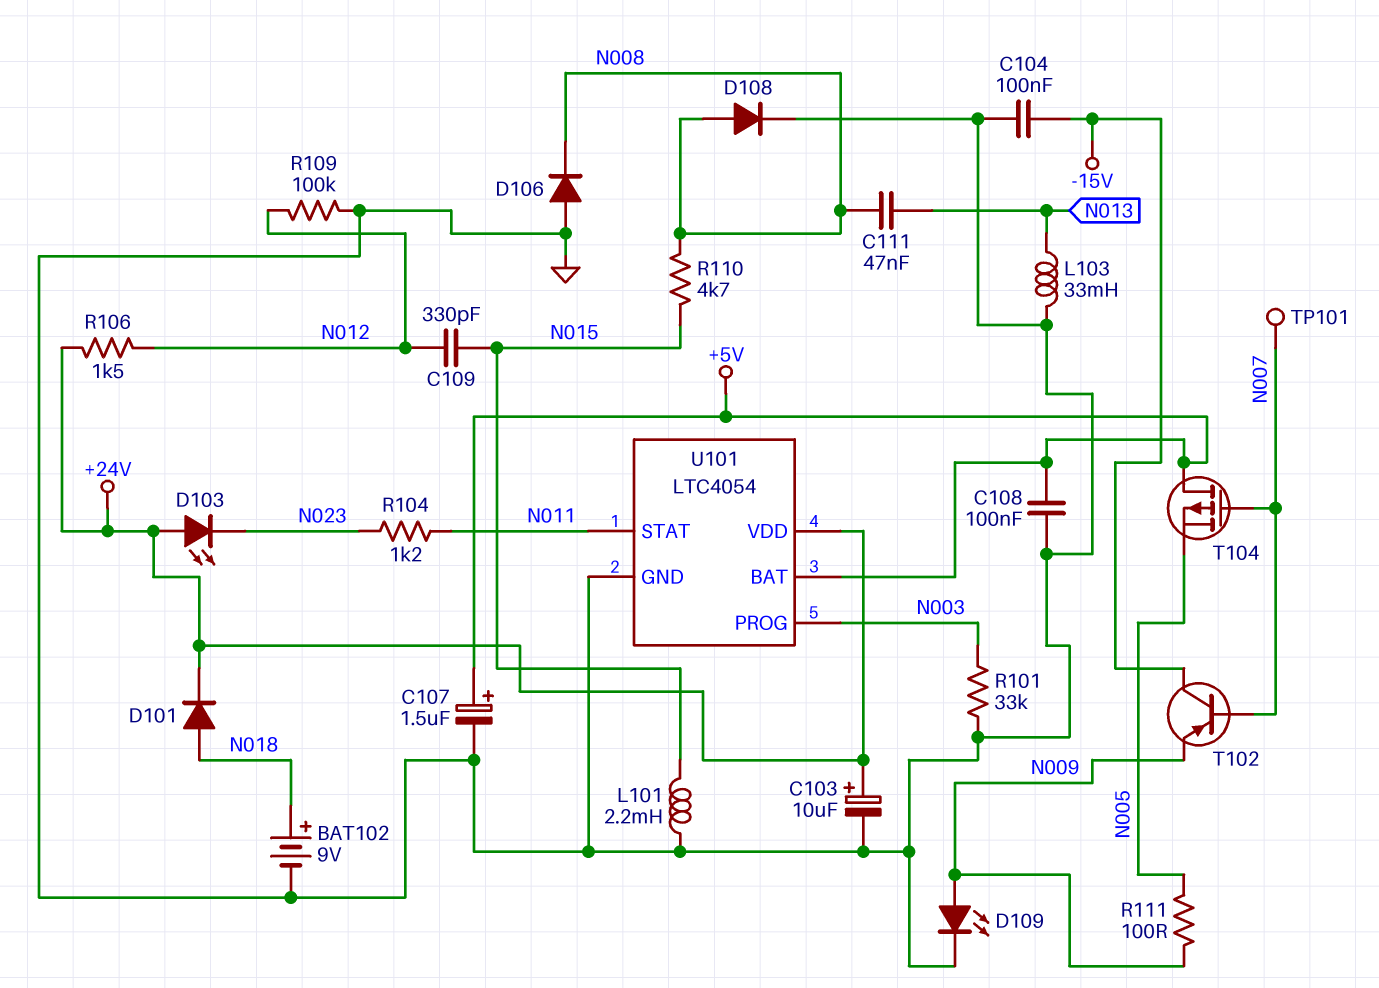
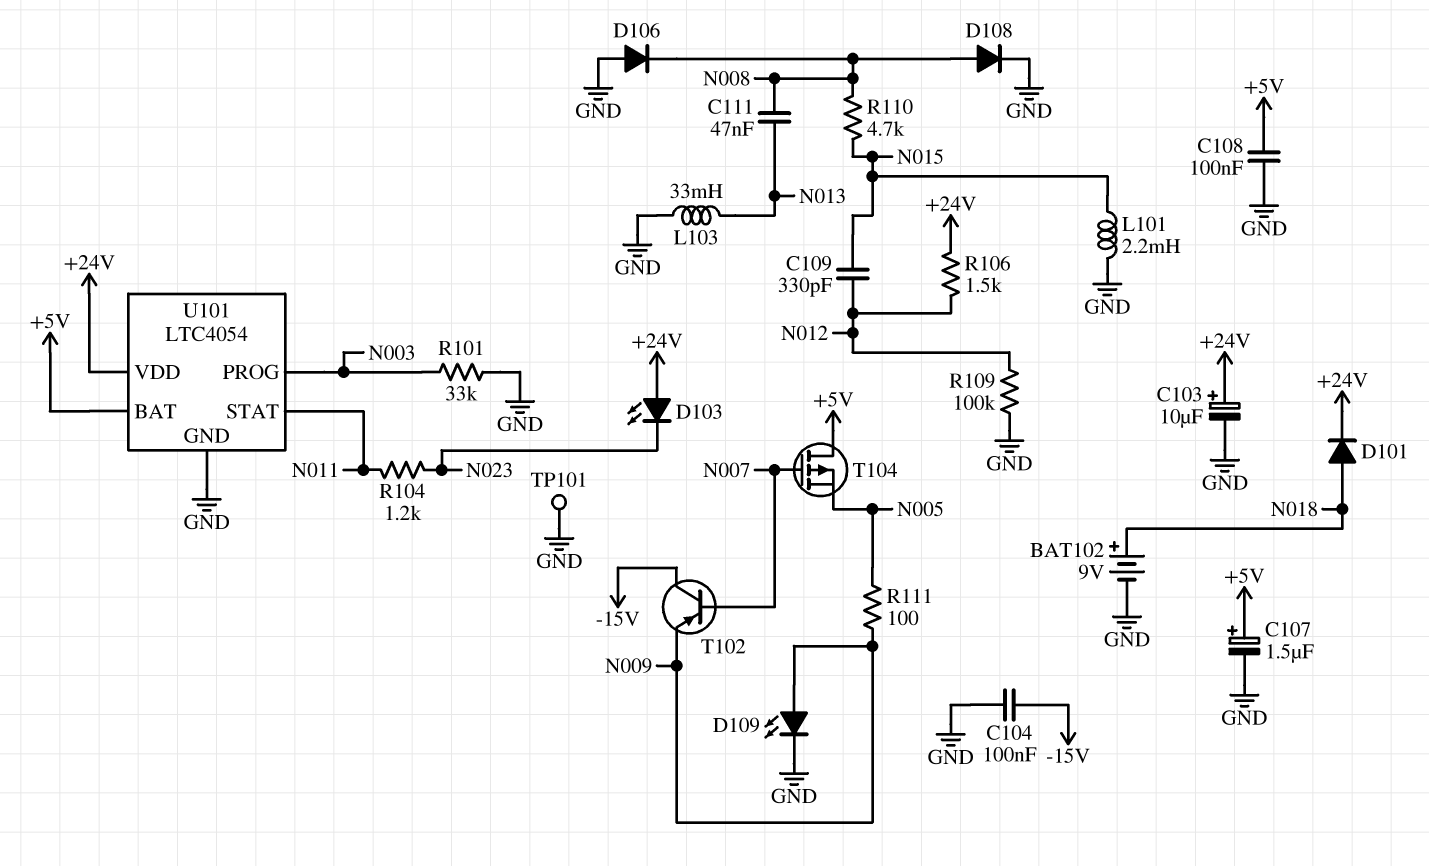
TP101: test point (N007) -> test point (GND)

